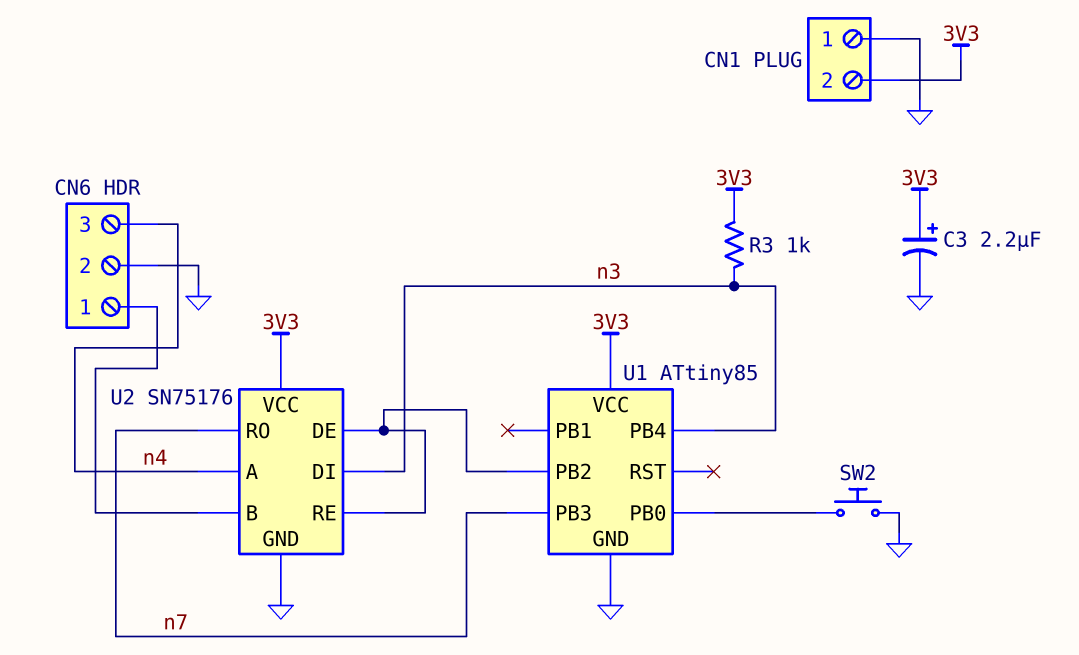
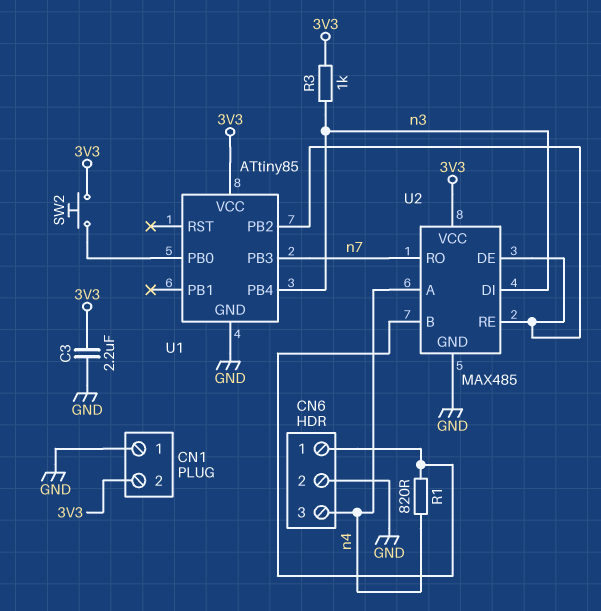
C3: 2.2uF (plus 3V3, minus GND) -> 2.2uF (3V3, GND)
R1: none -> 820 (CN6/1, n4)
SW2: button (GND, U1/PB0) -> button (3V3, U1/PB0)
U2: SN75176 -> MAX485

